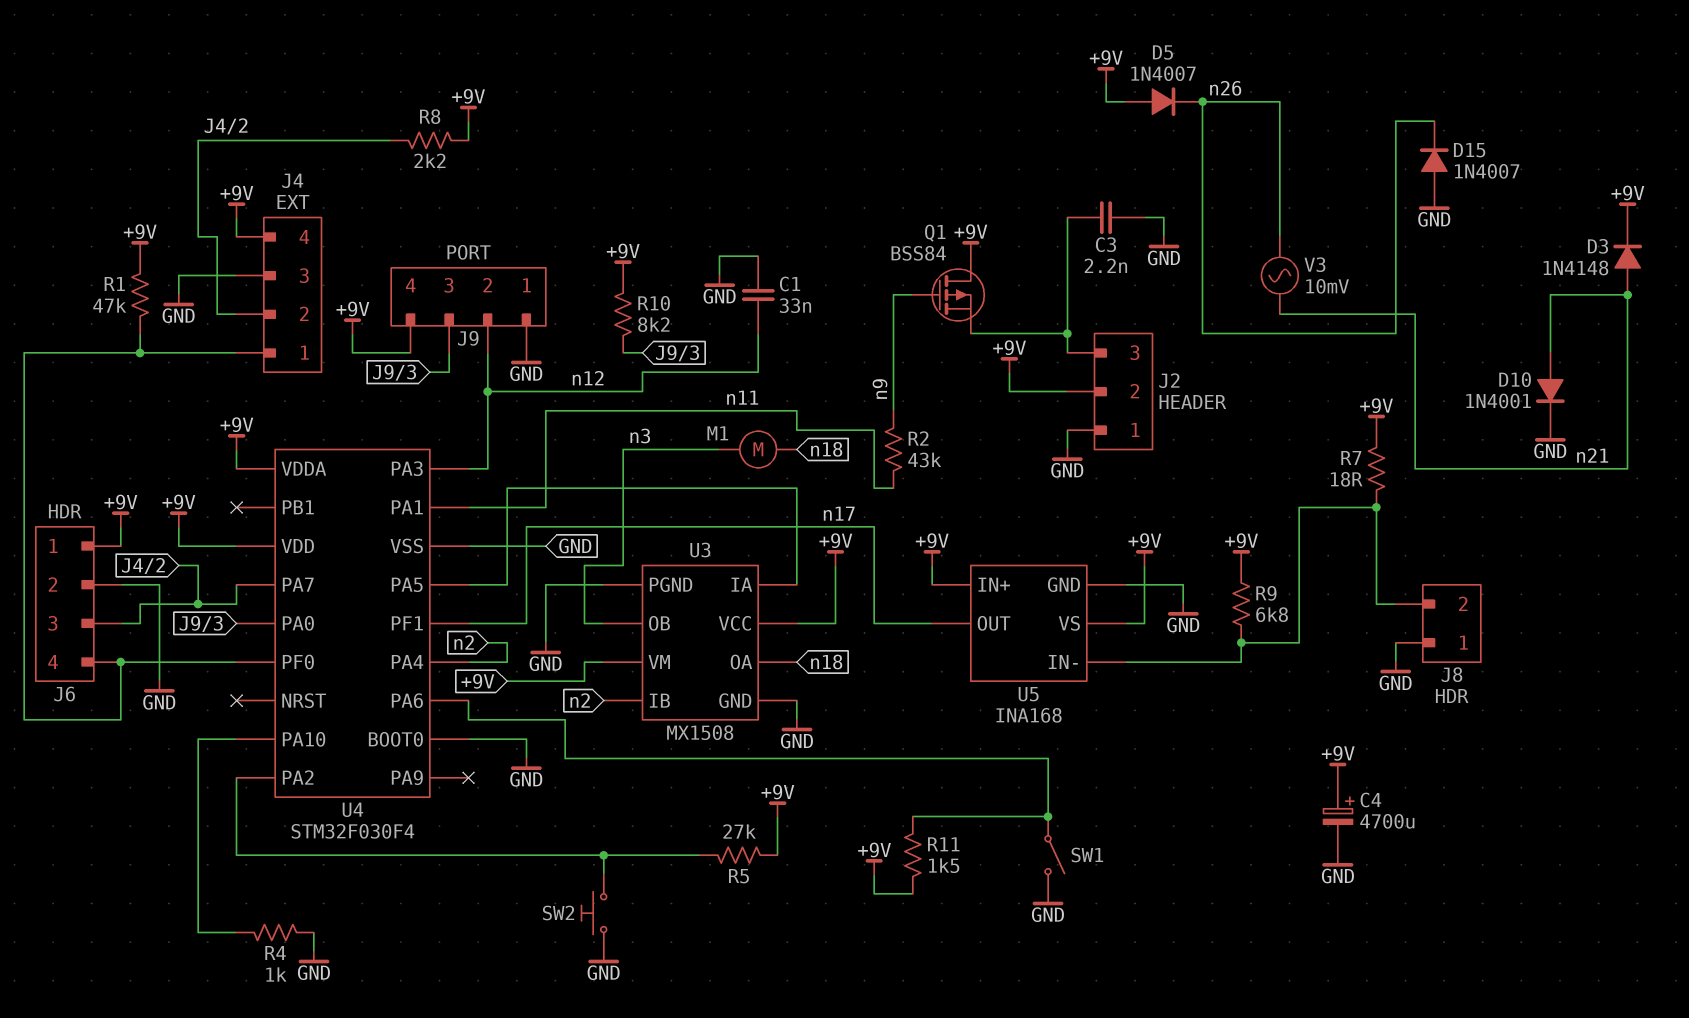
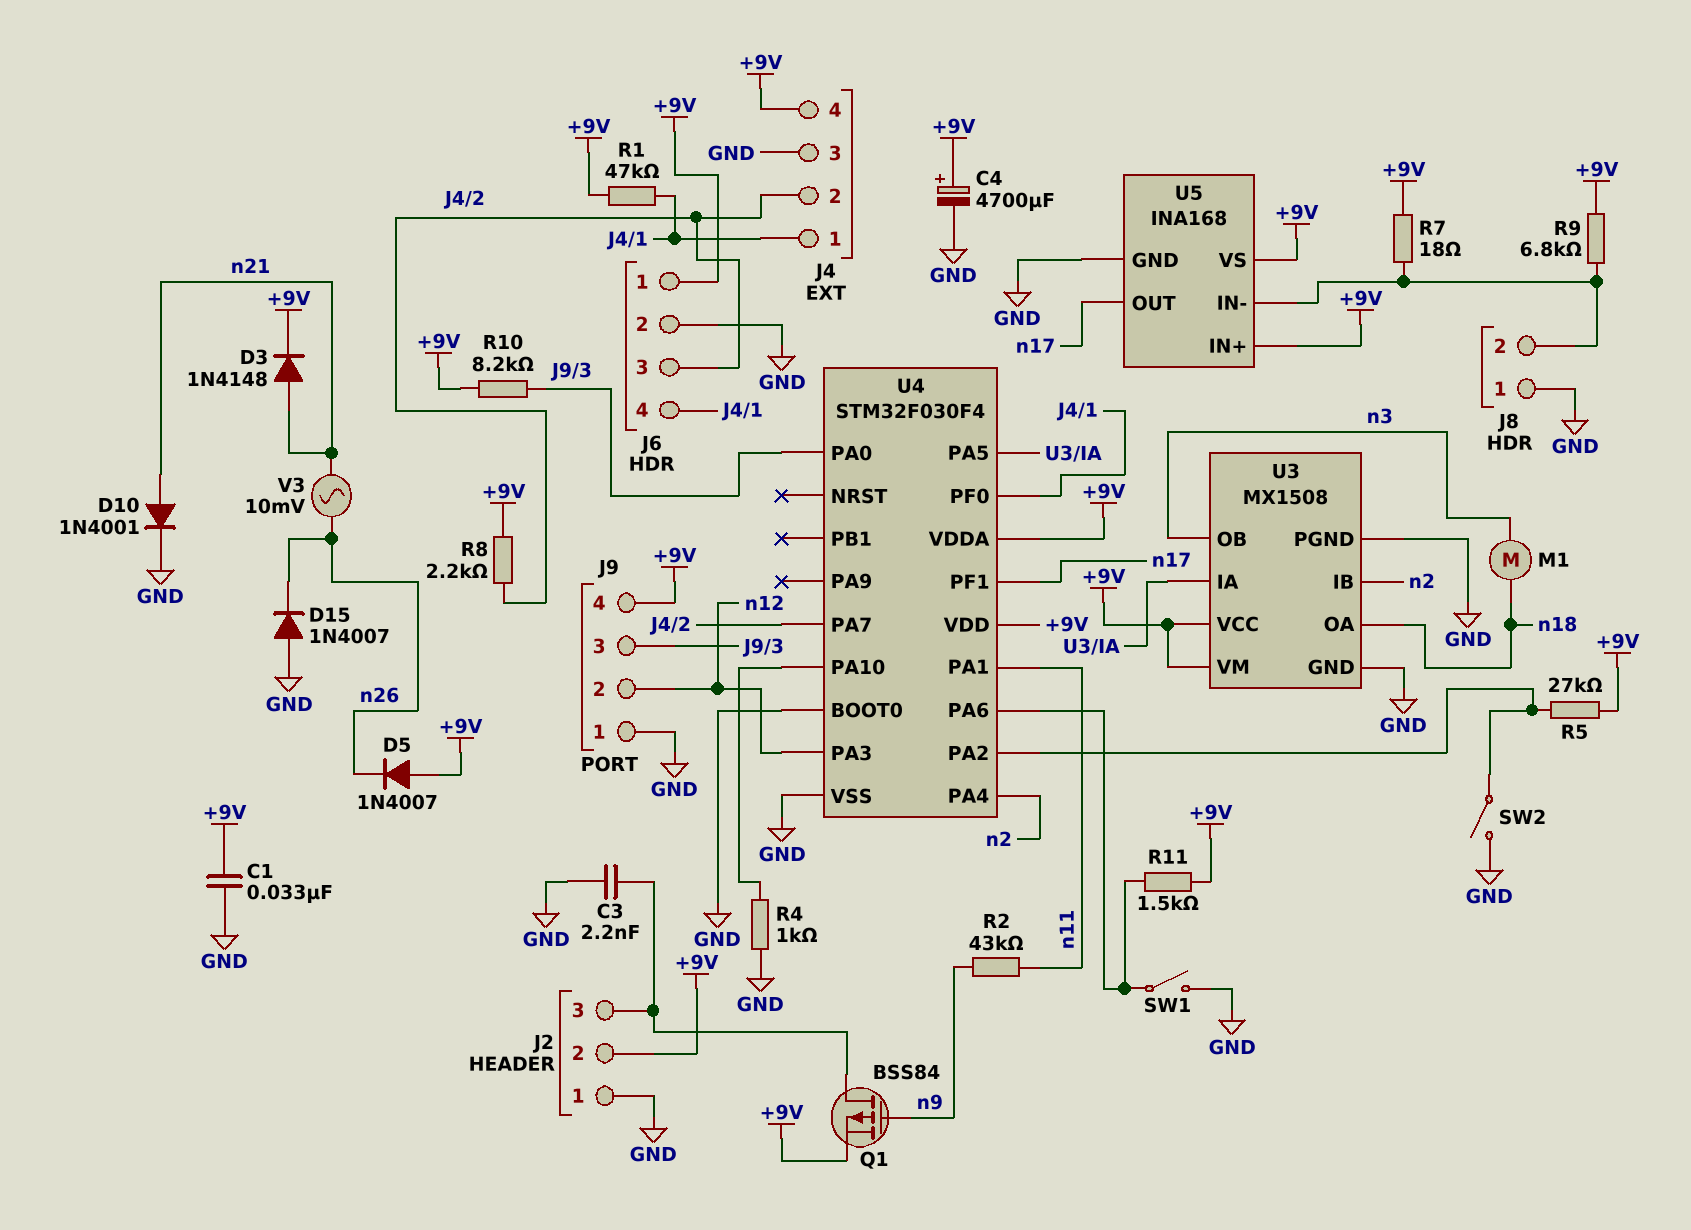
C1: 33nF (GND, n12) -> 33nF (+9V, GND)
Q1: PMOS BSS84 (G n9, D +9V, S J2/3) -> PMOS BSS84 (G n9, D J2/3, S +9V)
SW2: button (GND, U4/PA2) -> switch (GND, U4/PA2)

